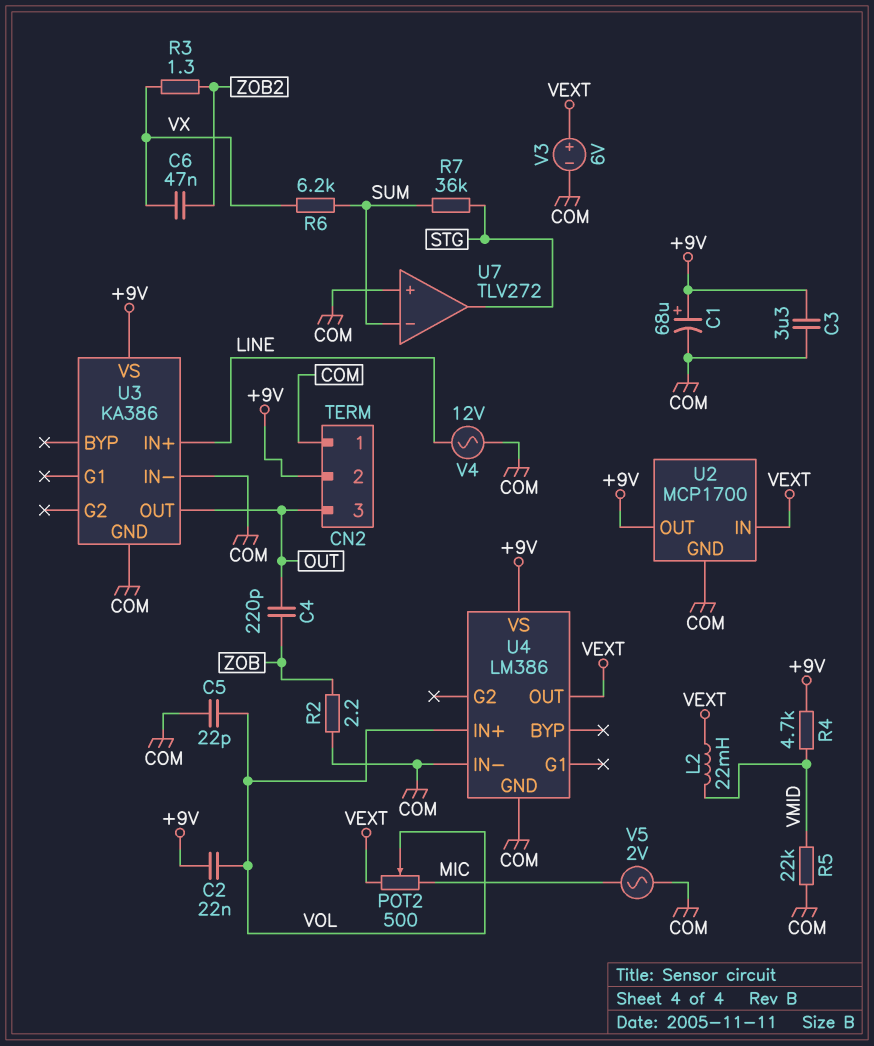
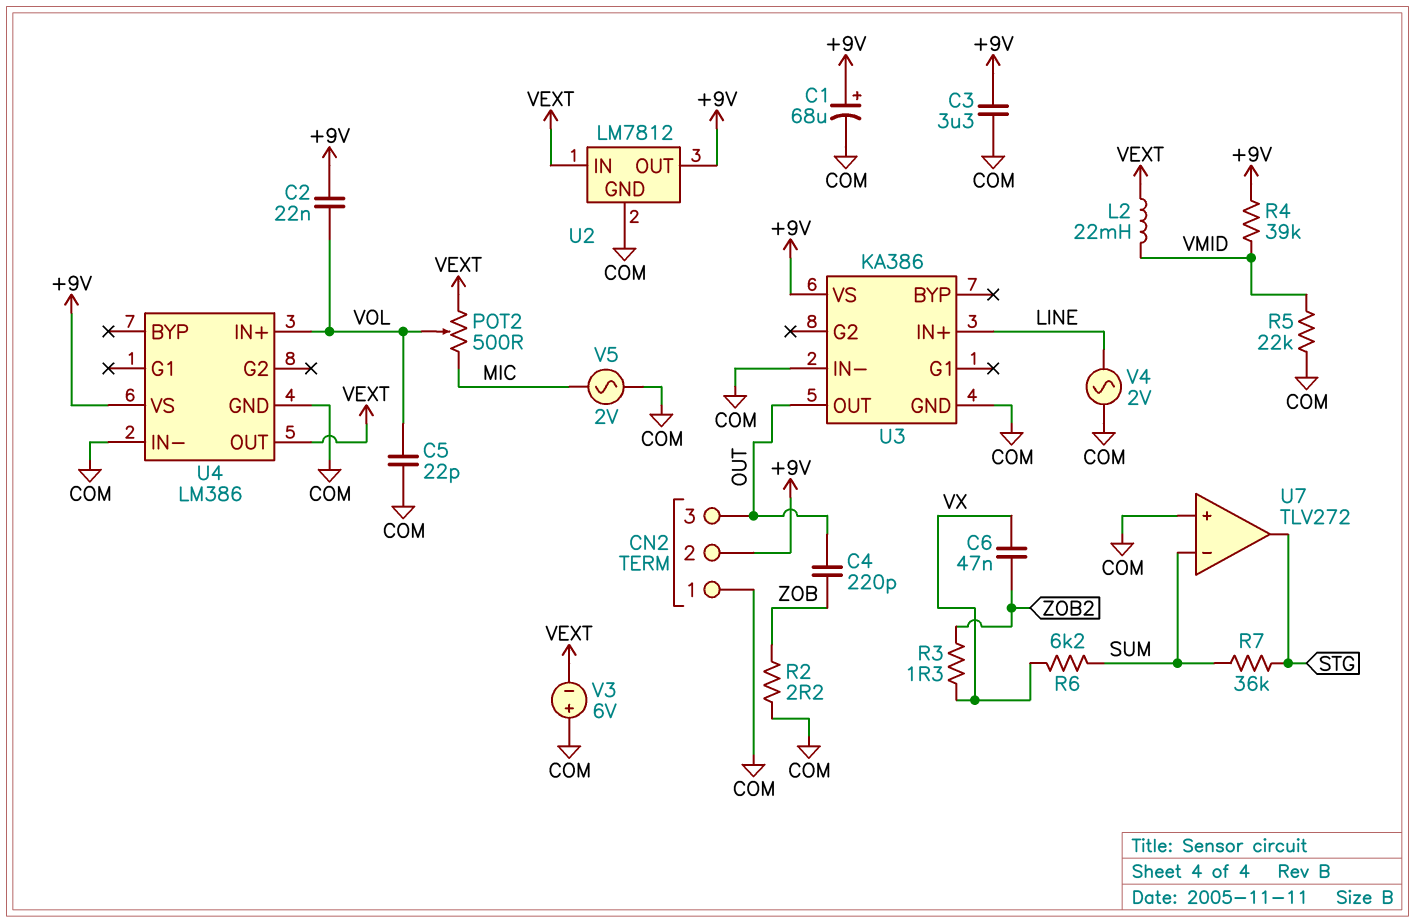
R4: 4.7k (+9V, VMID) -> 39k (+9V, VMID)
U2: MCP1700 -> LM7812
V3: 6V (plus VEXT, minus COM) -> 6V (plus COM, minus VEXT)
V4: AC 12V (COM, LINE) -> AC 2V (COM, LINE)

